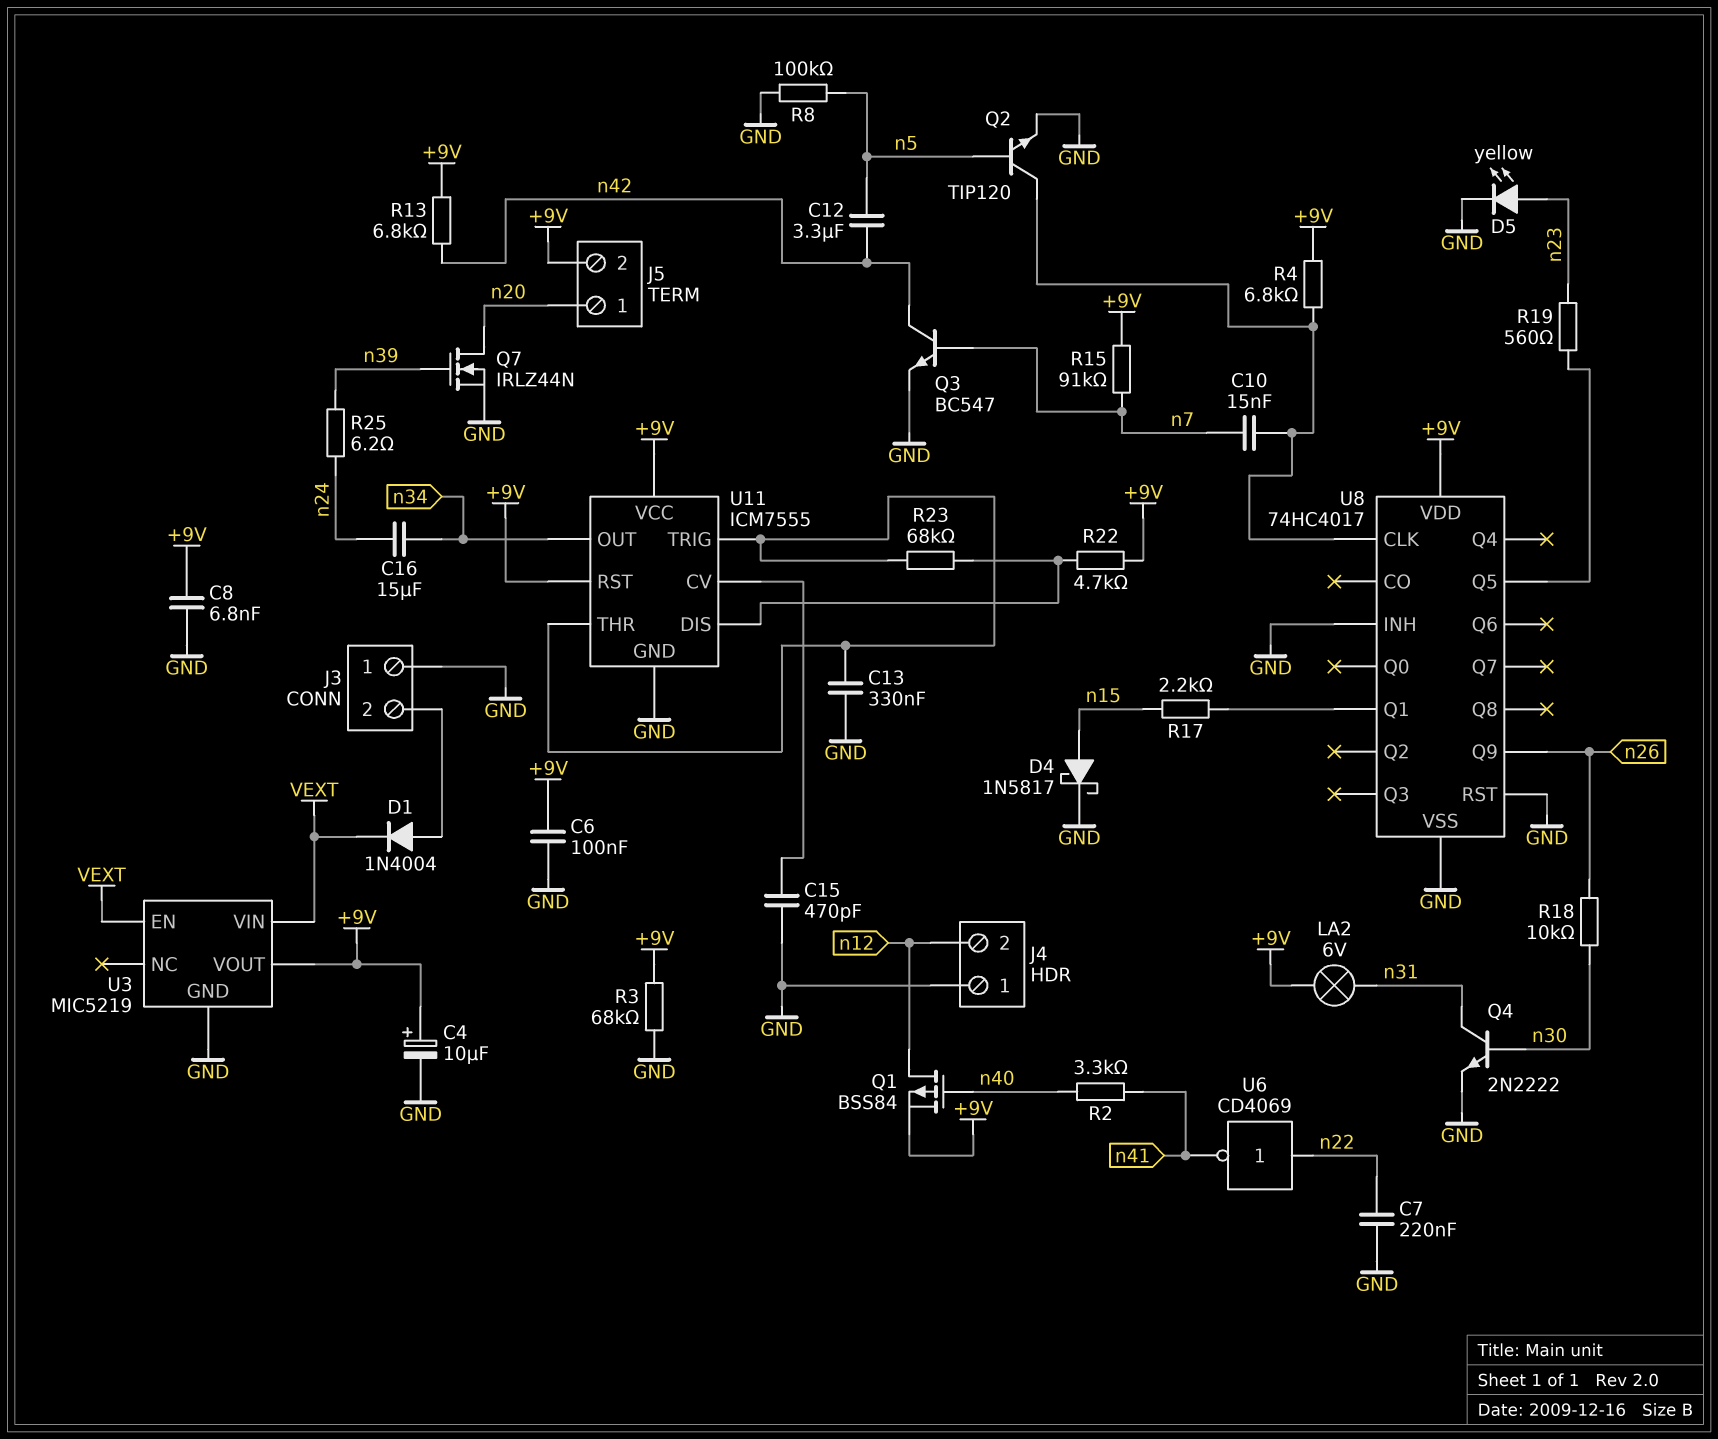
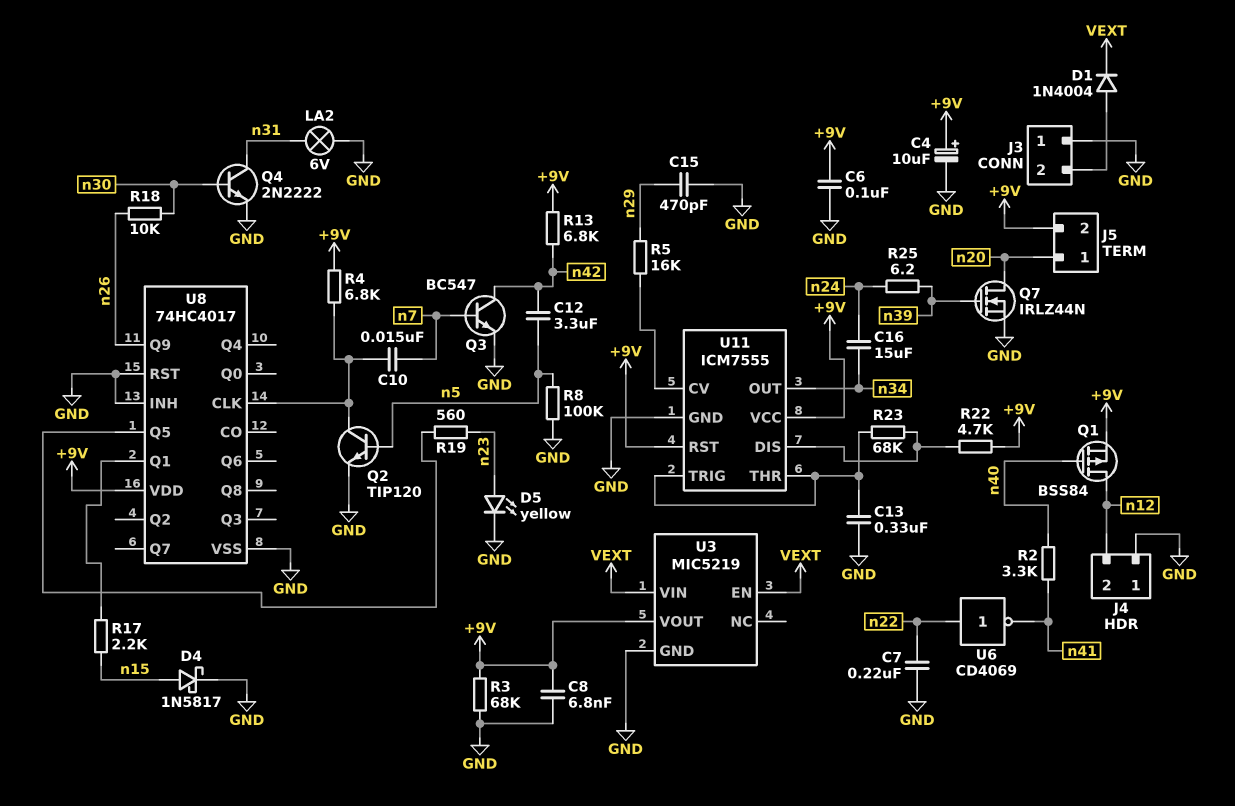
C15: 470pF (GND, U11/CV) -> 470pF (GND, n29)
LA2: lamp 6V (+9V, n31) -> lamp 6V (GND, n31)
R5: none -> 16k (U11/CV, n29)
R15: 91k (+9V, n7) -> none

